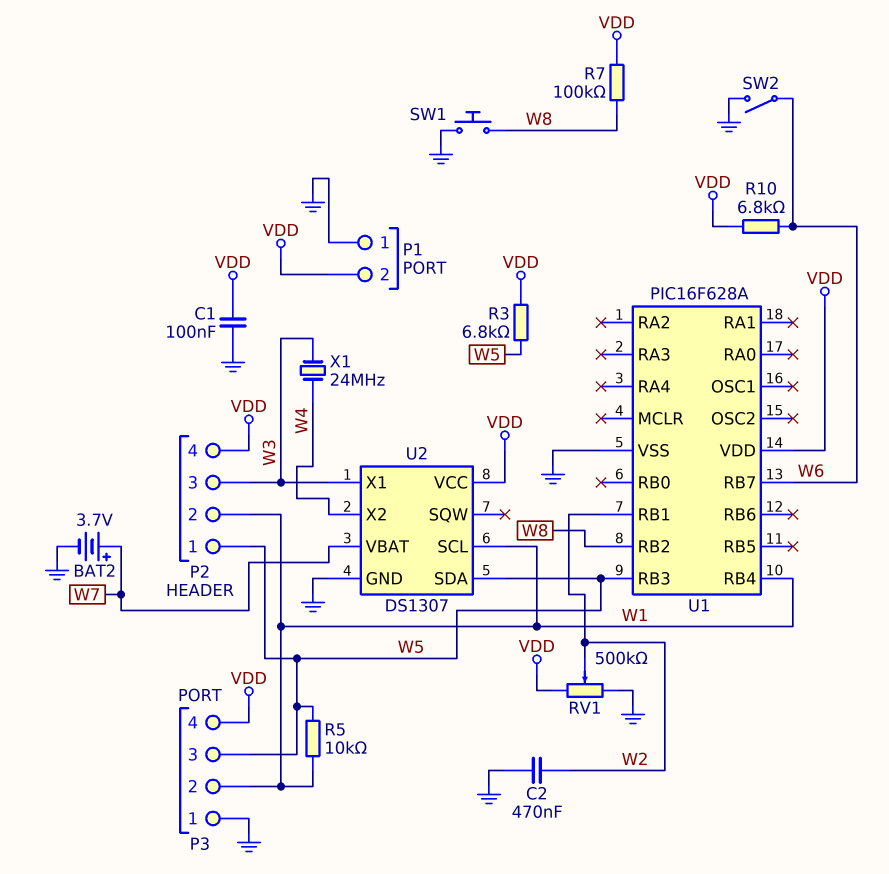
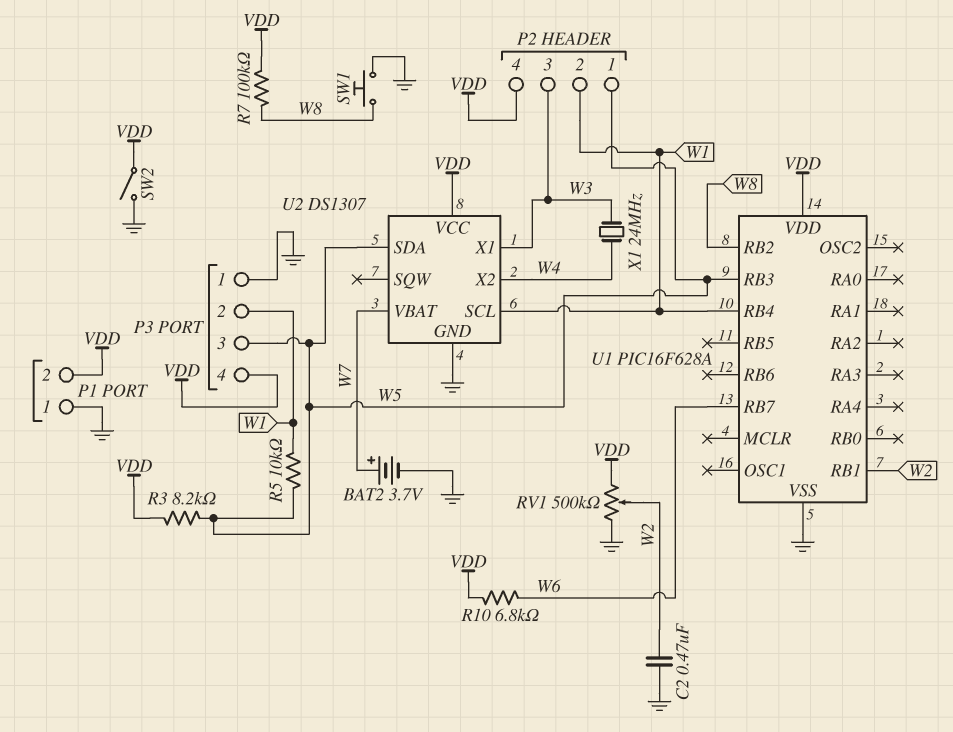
C1: 100nF (GND, VDD) -> none
R3: 6.8k (VDD, W5) -> 8.2k (VDD, W5)
SW2: switch (GND, W6) -> switch (GND, VDD)

